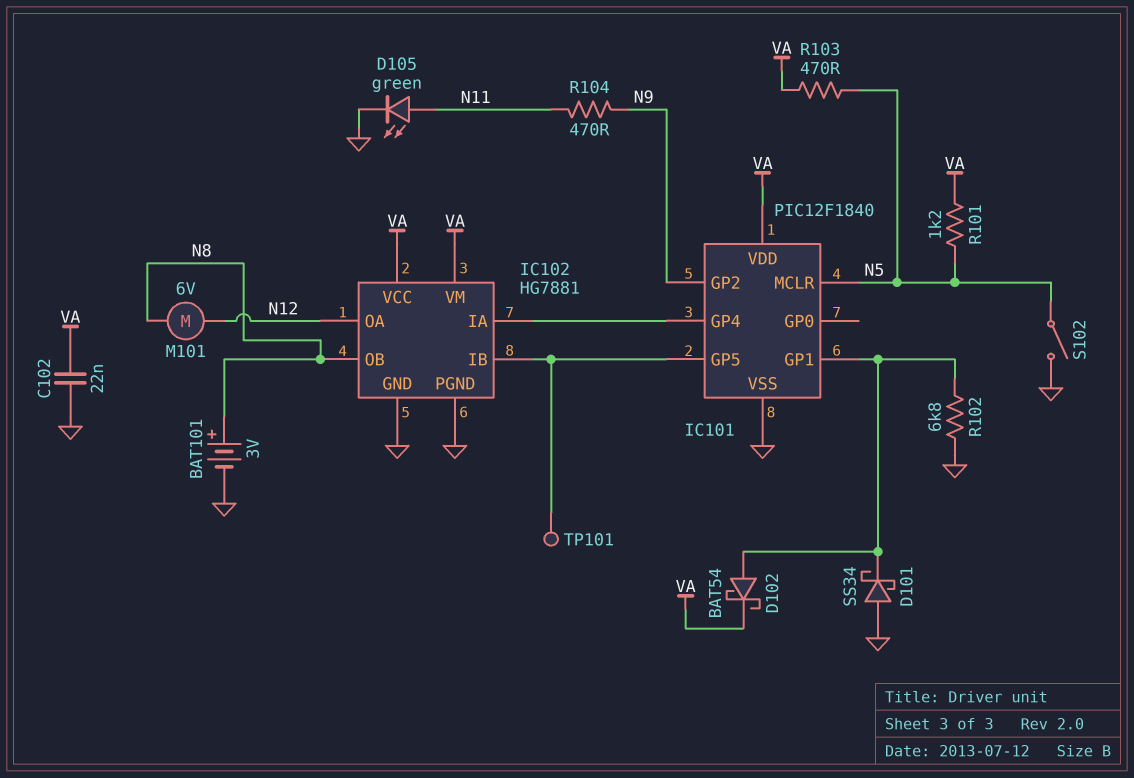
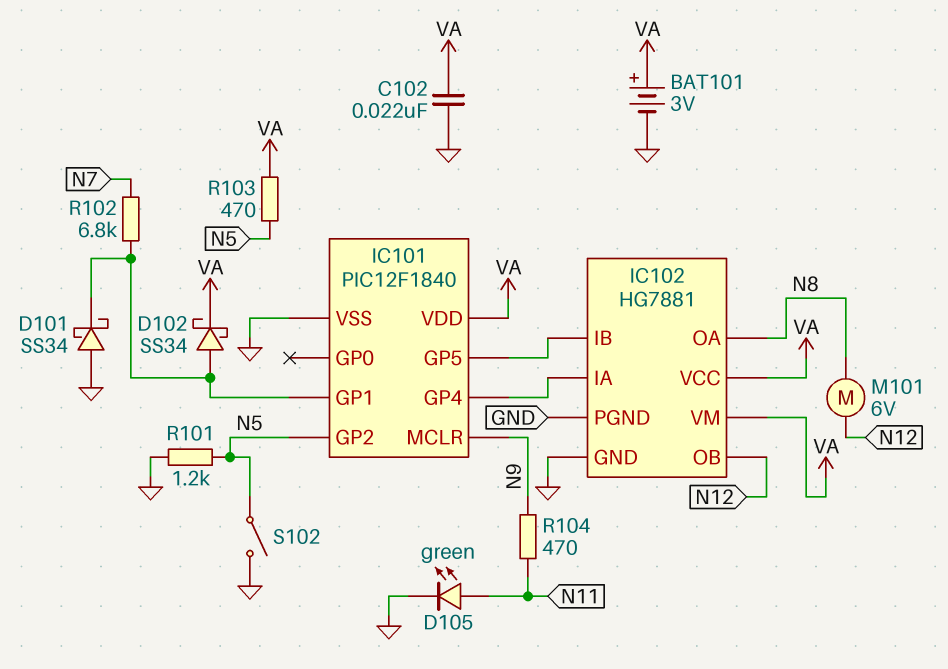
BAT101: 3V (plus N8, minus GND) -> 3V (plus VA, minus GND)
D102: schottky BAT54 (A IC101/GP1, K VA) -> schottky SS34 (A IC101/GP1, K VA)
IC101 pin GP2: N9 -> N5
IC101 pin MCLR: N5 -> N9
IC102 pin OA: N12 -> N8
IC102 pin OB: N8 -> N12
R101: 1.2k (N5, VA) -> 1.2k (GND, N5)
R102: 6.8k (GND, IC101/GP1) -> 6.8k (IC101/GP1, N7)
TP101: test point (IC101/GP5) -> none

